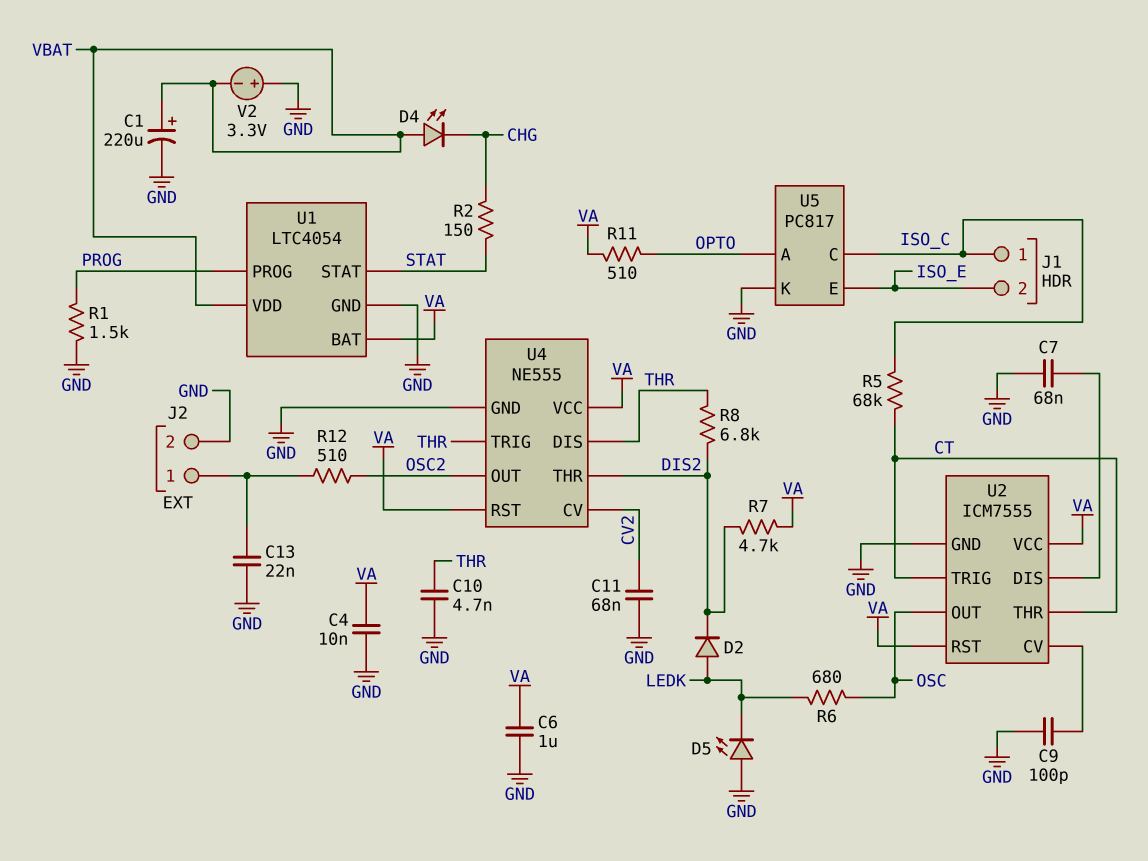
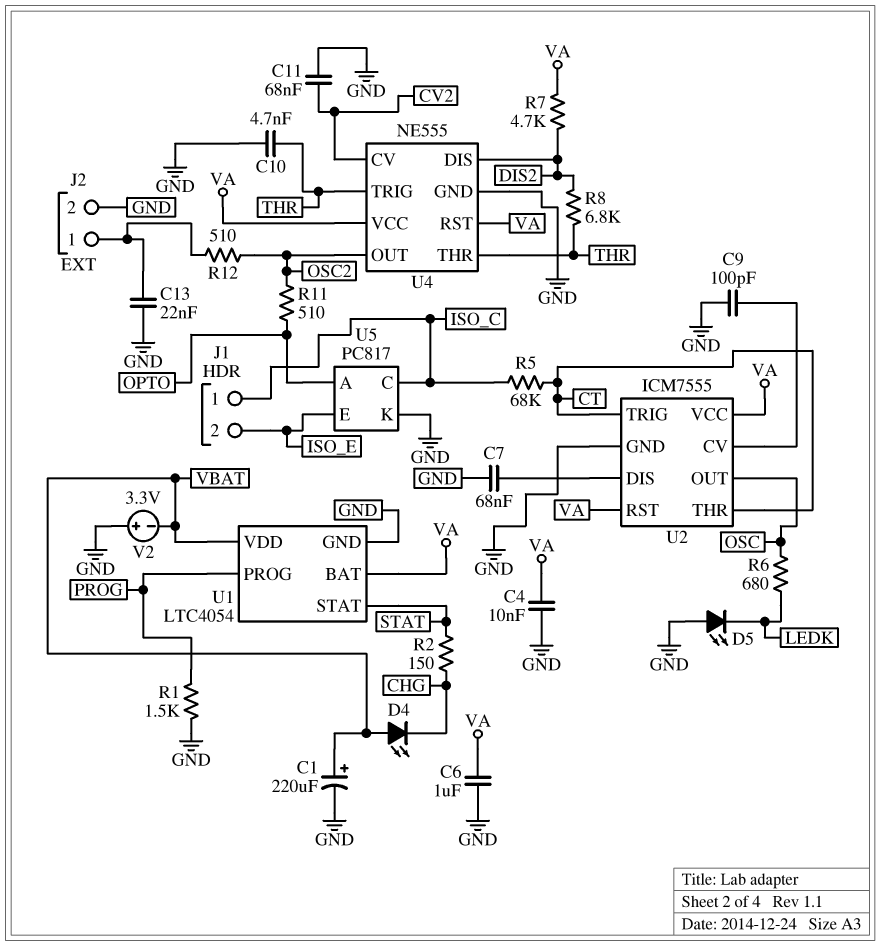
D2: diode (A LEDK, K DIS2) -> none
R11: 510 (OPTO, VA) -> 510 (OPTO, OSC2)
U4 pin DIS: THR -> DIS2
U4 pin THR: DIS2 -> THR

